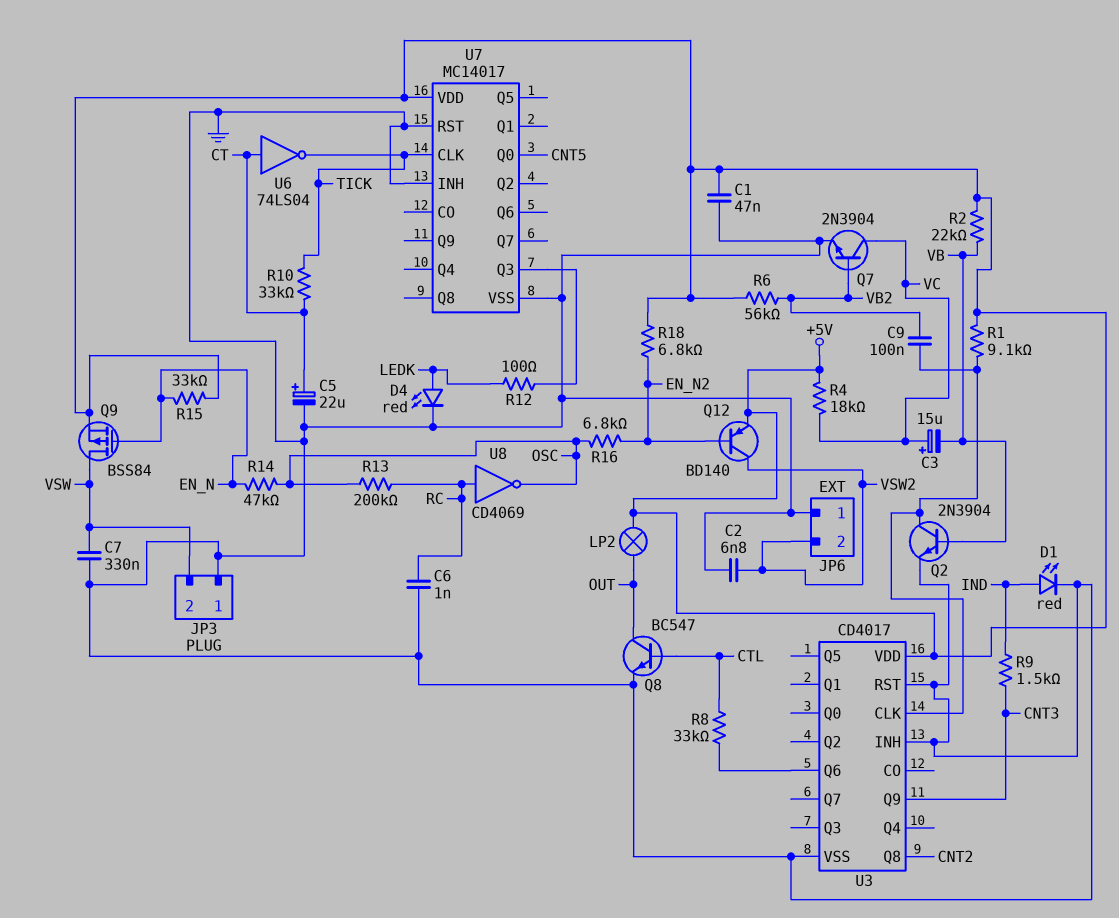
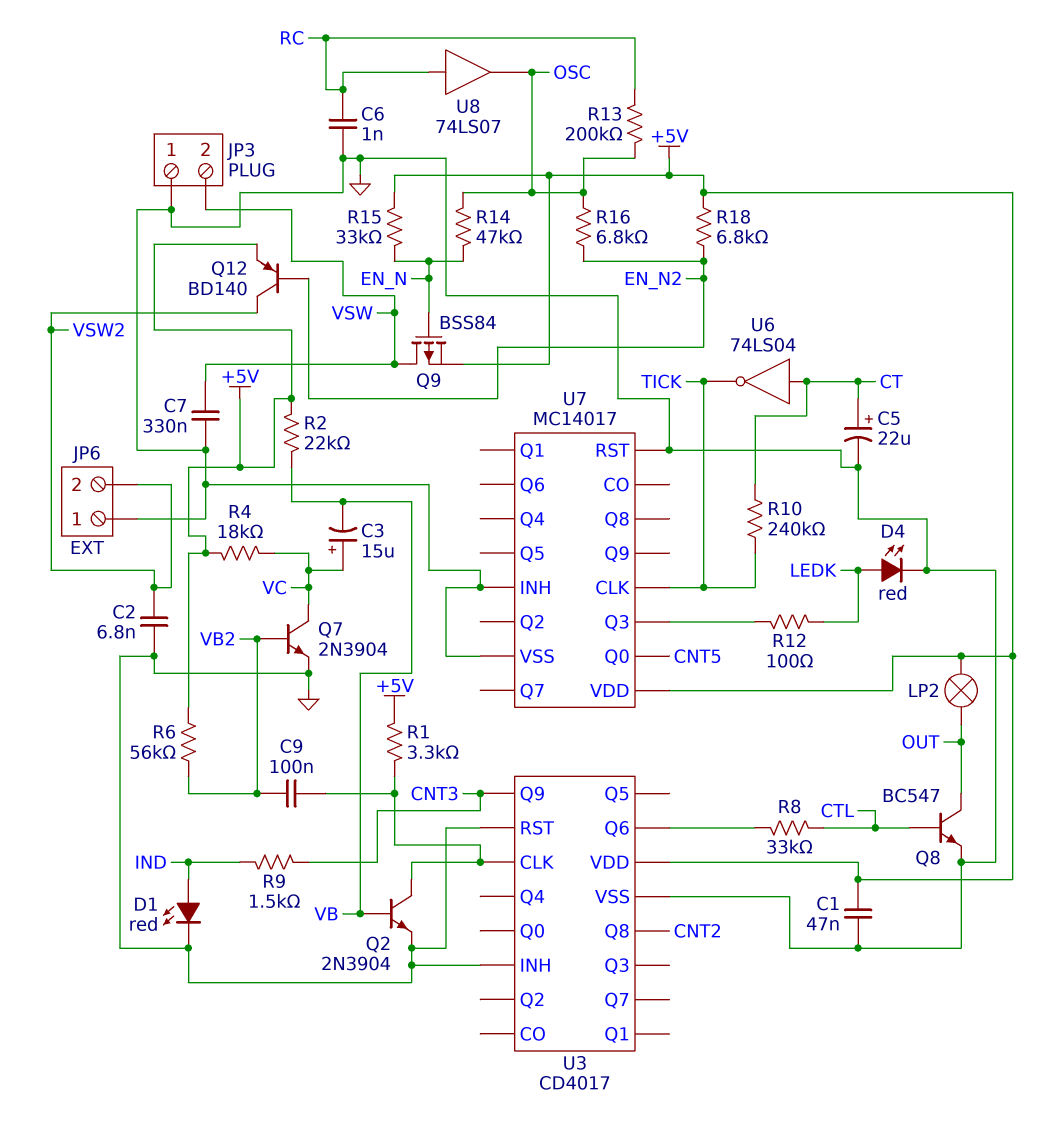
R1: 9.1k (+5V, U3/CLK) -> 3.3k (+5V, U3/CLK)
R10: 33k (CT, TICK) -> 240k (CT, TICK)
U8: NOT CD4069 (in RC, out OSC) -> buffer 74LS07 (in RC, out OSC)

